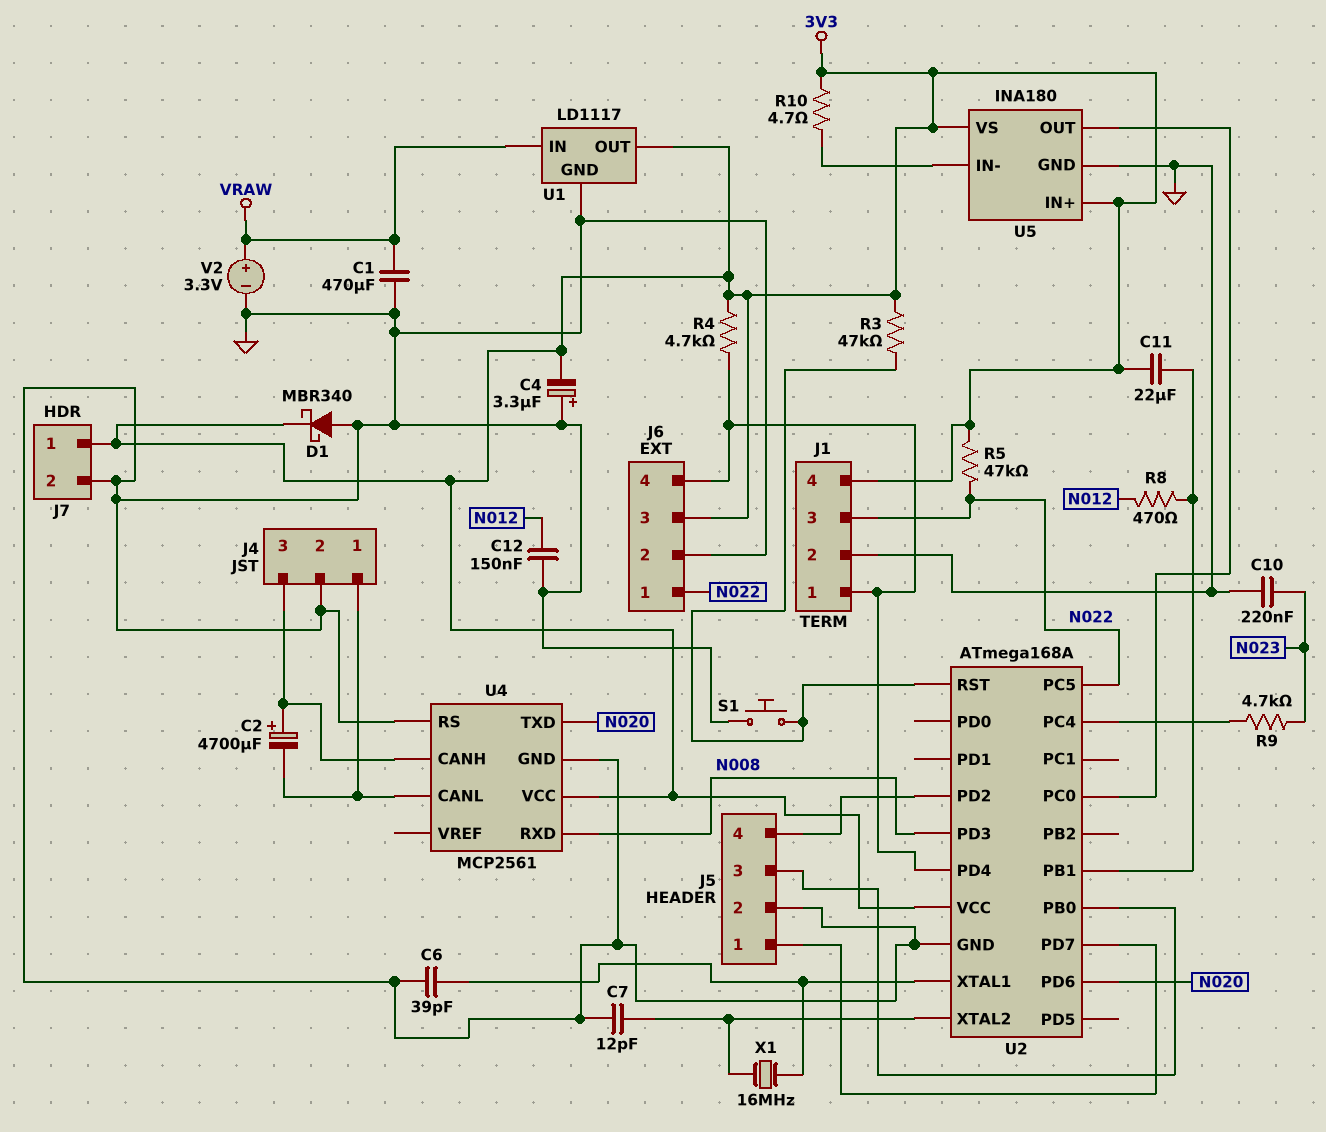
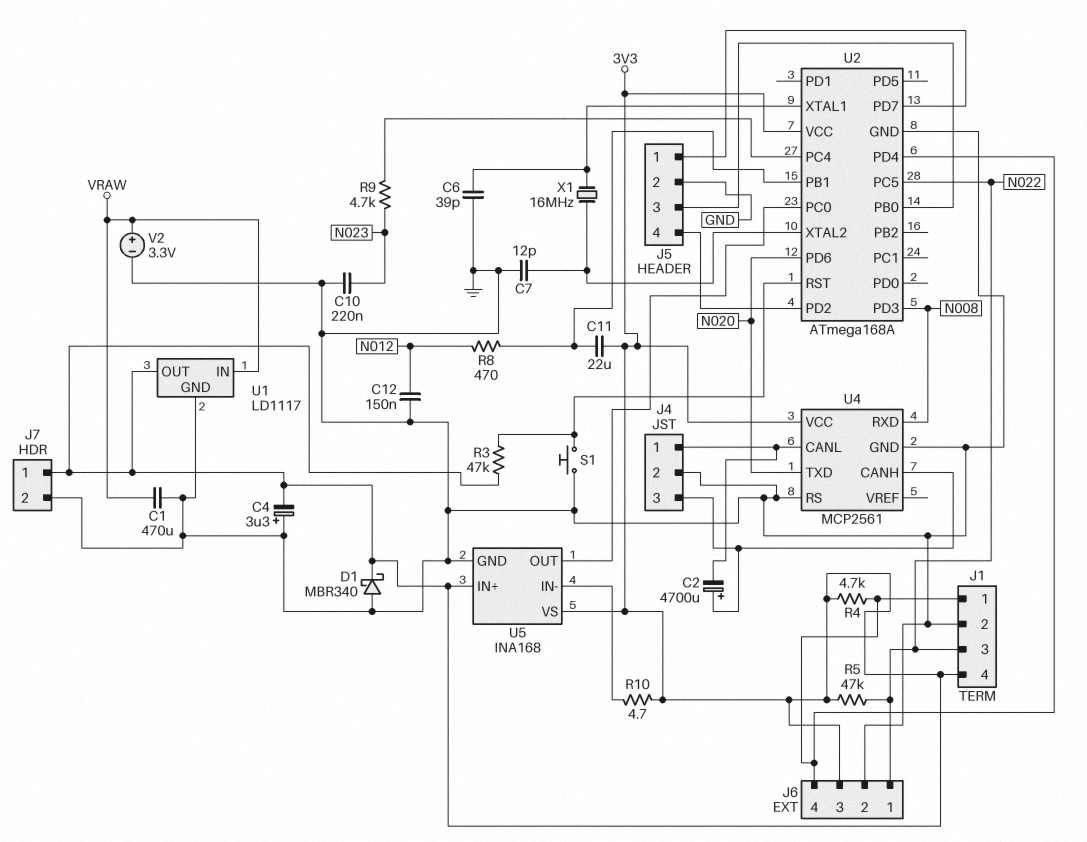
U5: INA180 -> INA168

